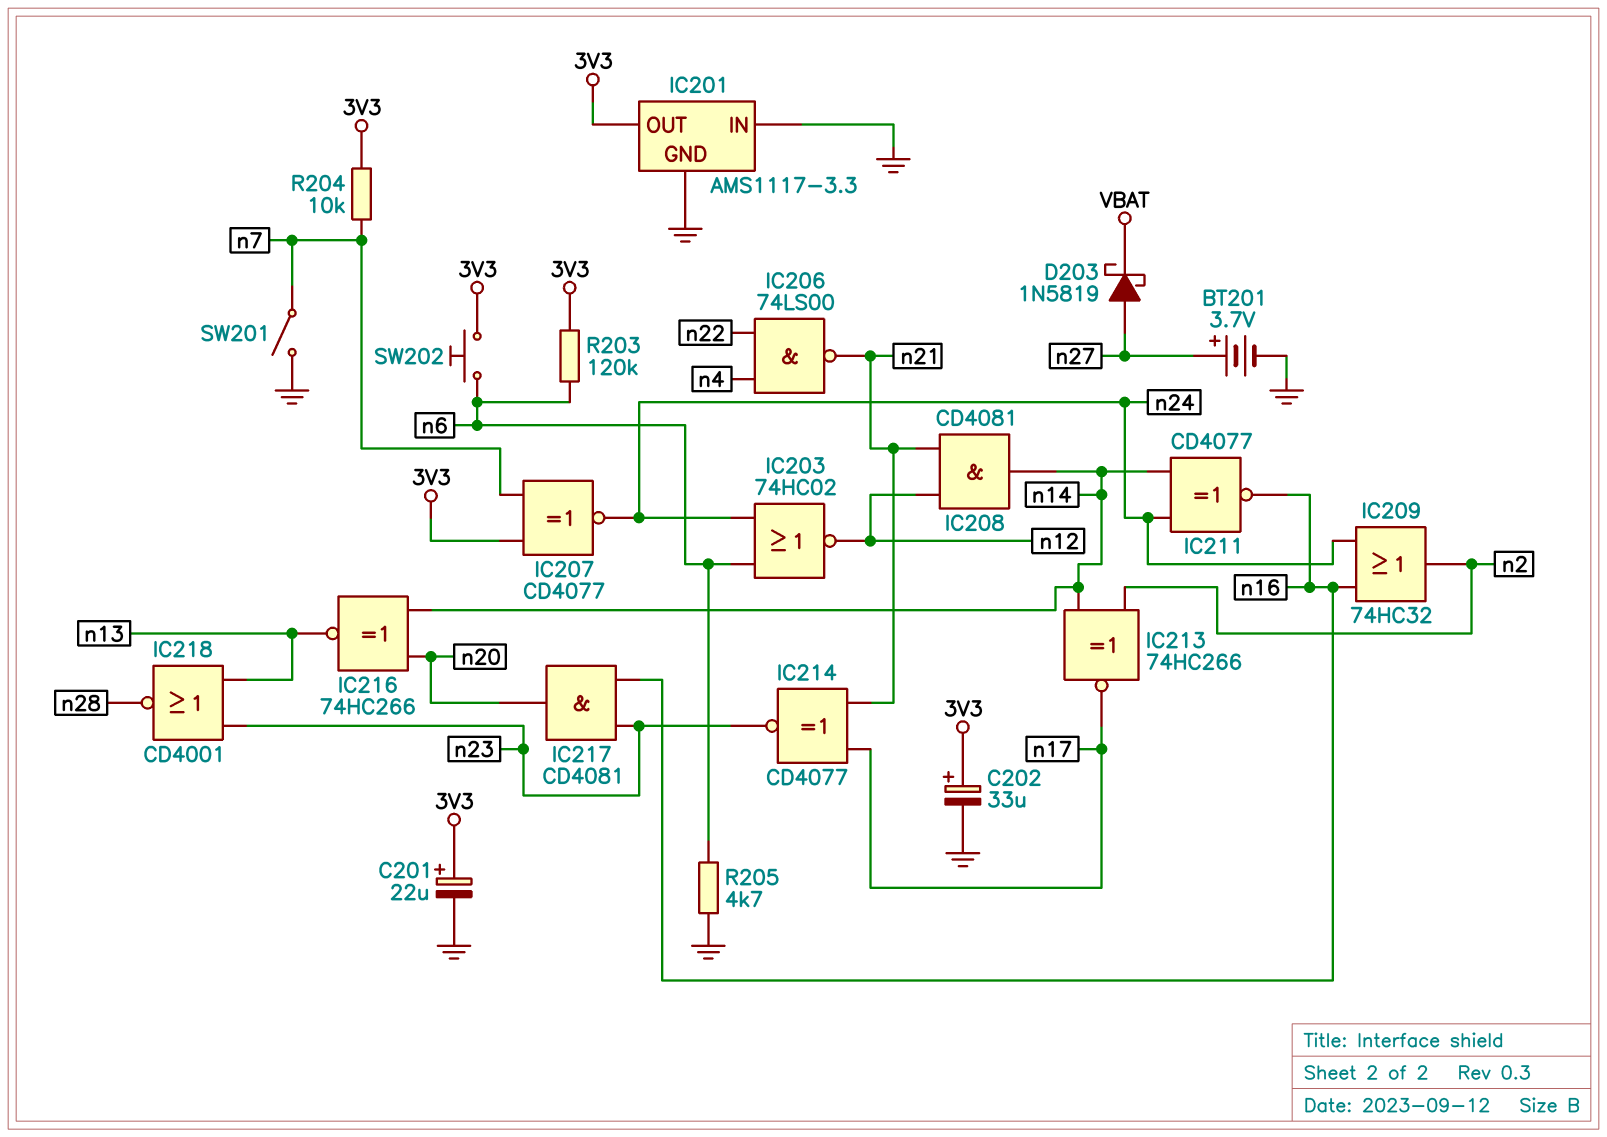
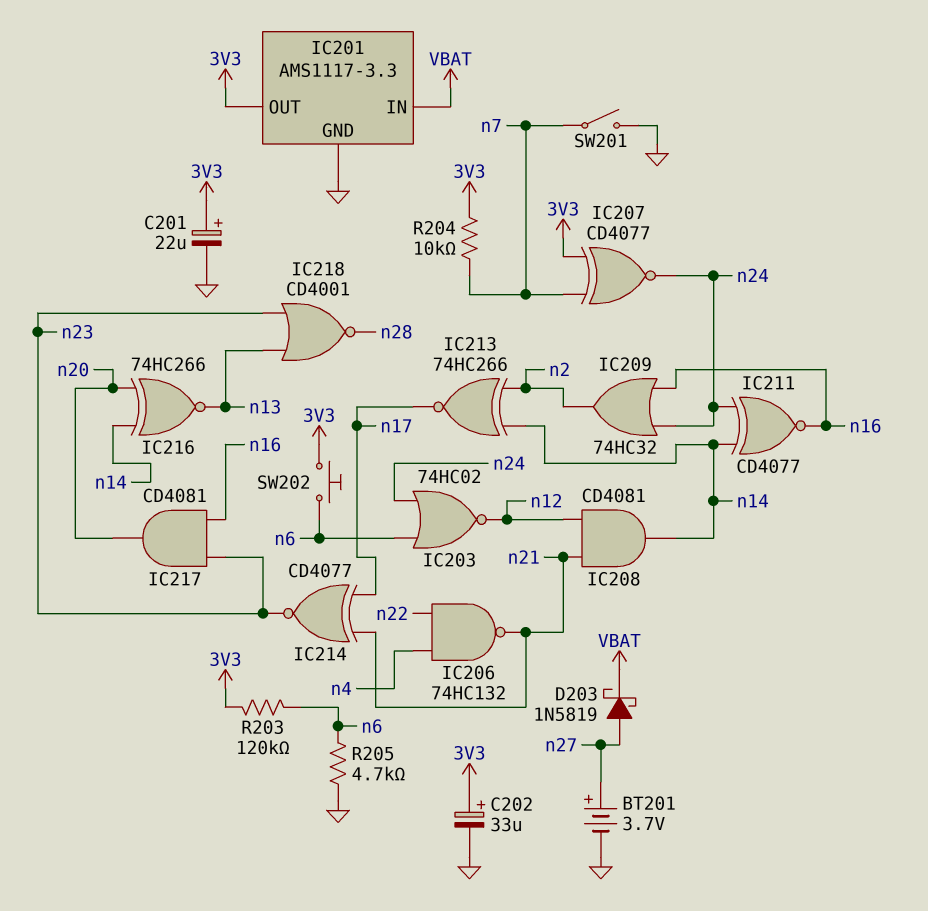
IC201 pin IN: GND -> VBAT
IC206: NAND 74LS00 (in n4, in n22, out n21) -> NAND 74HC132 (in n4, in n22, out n21)

